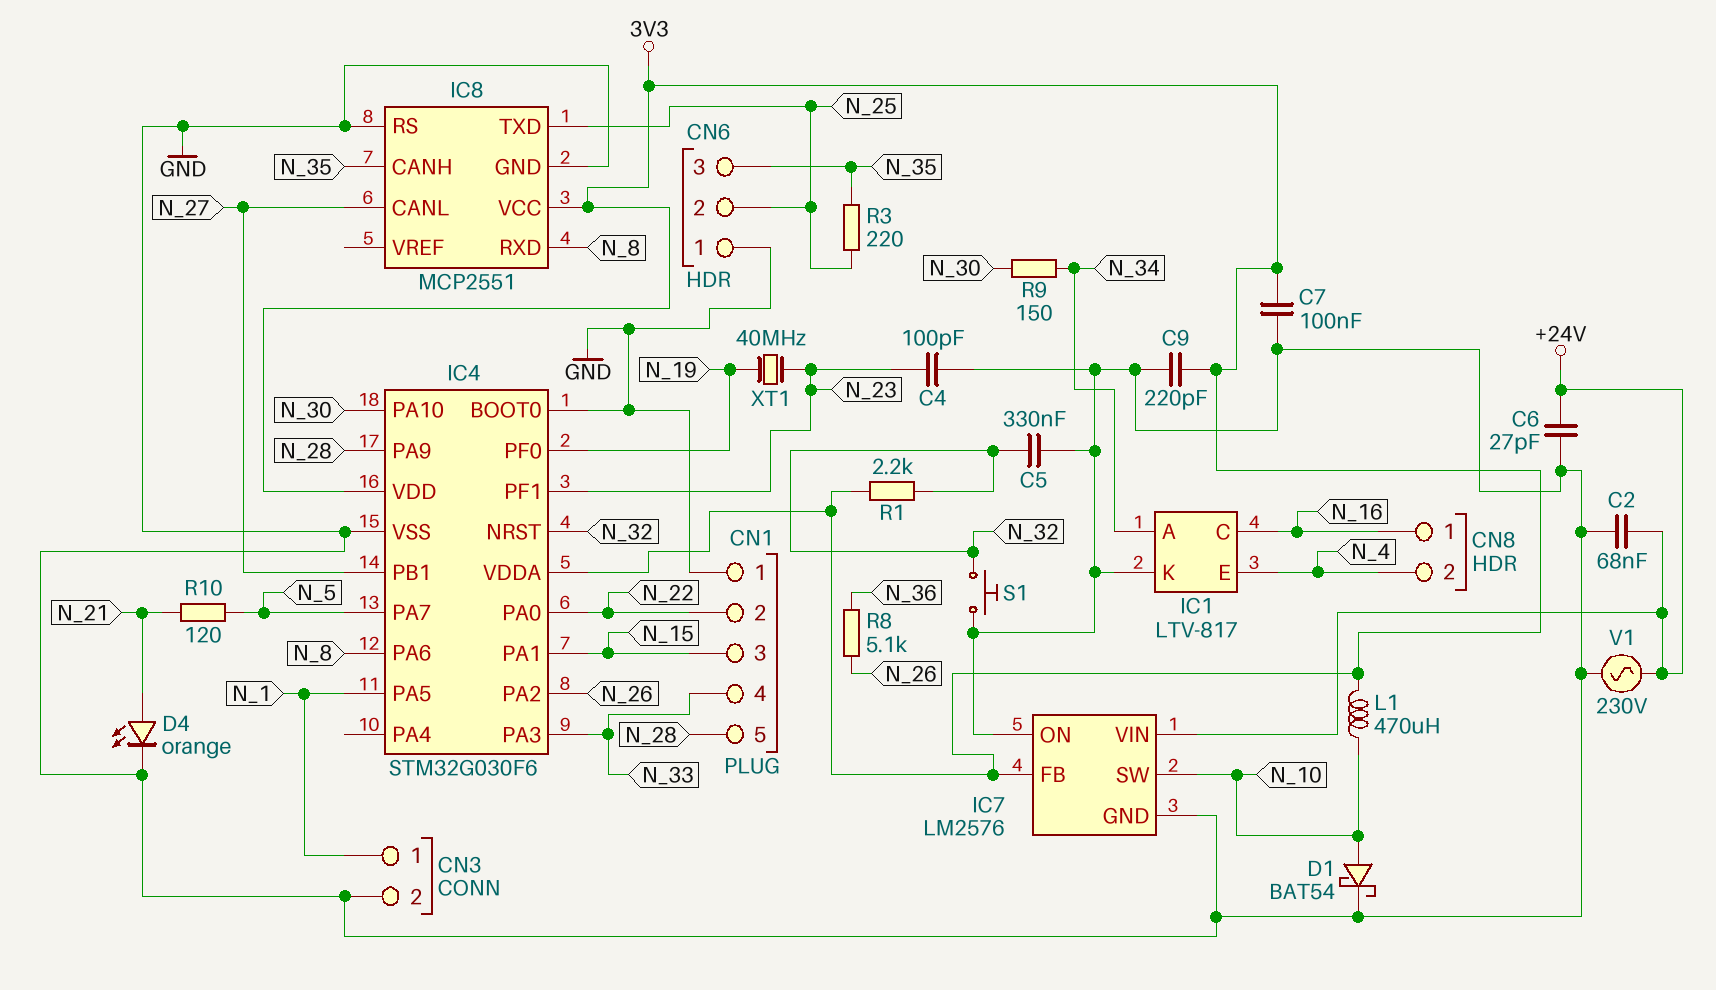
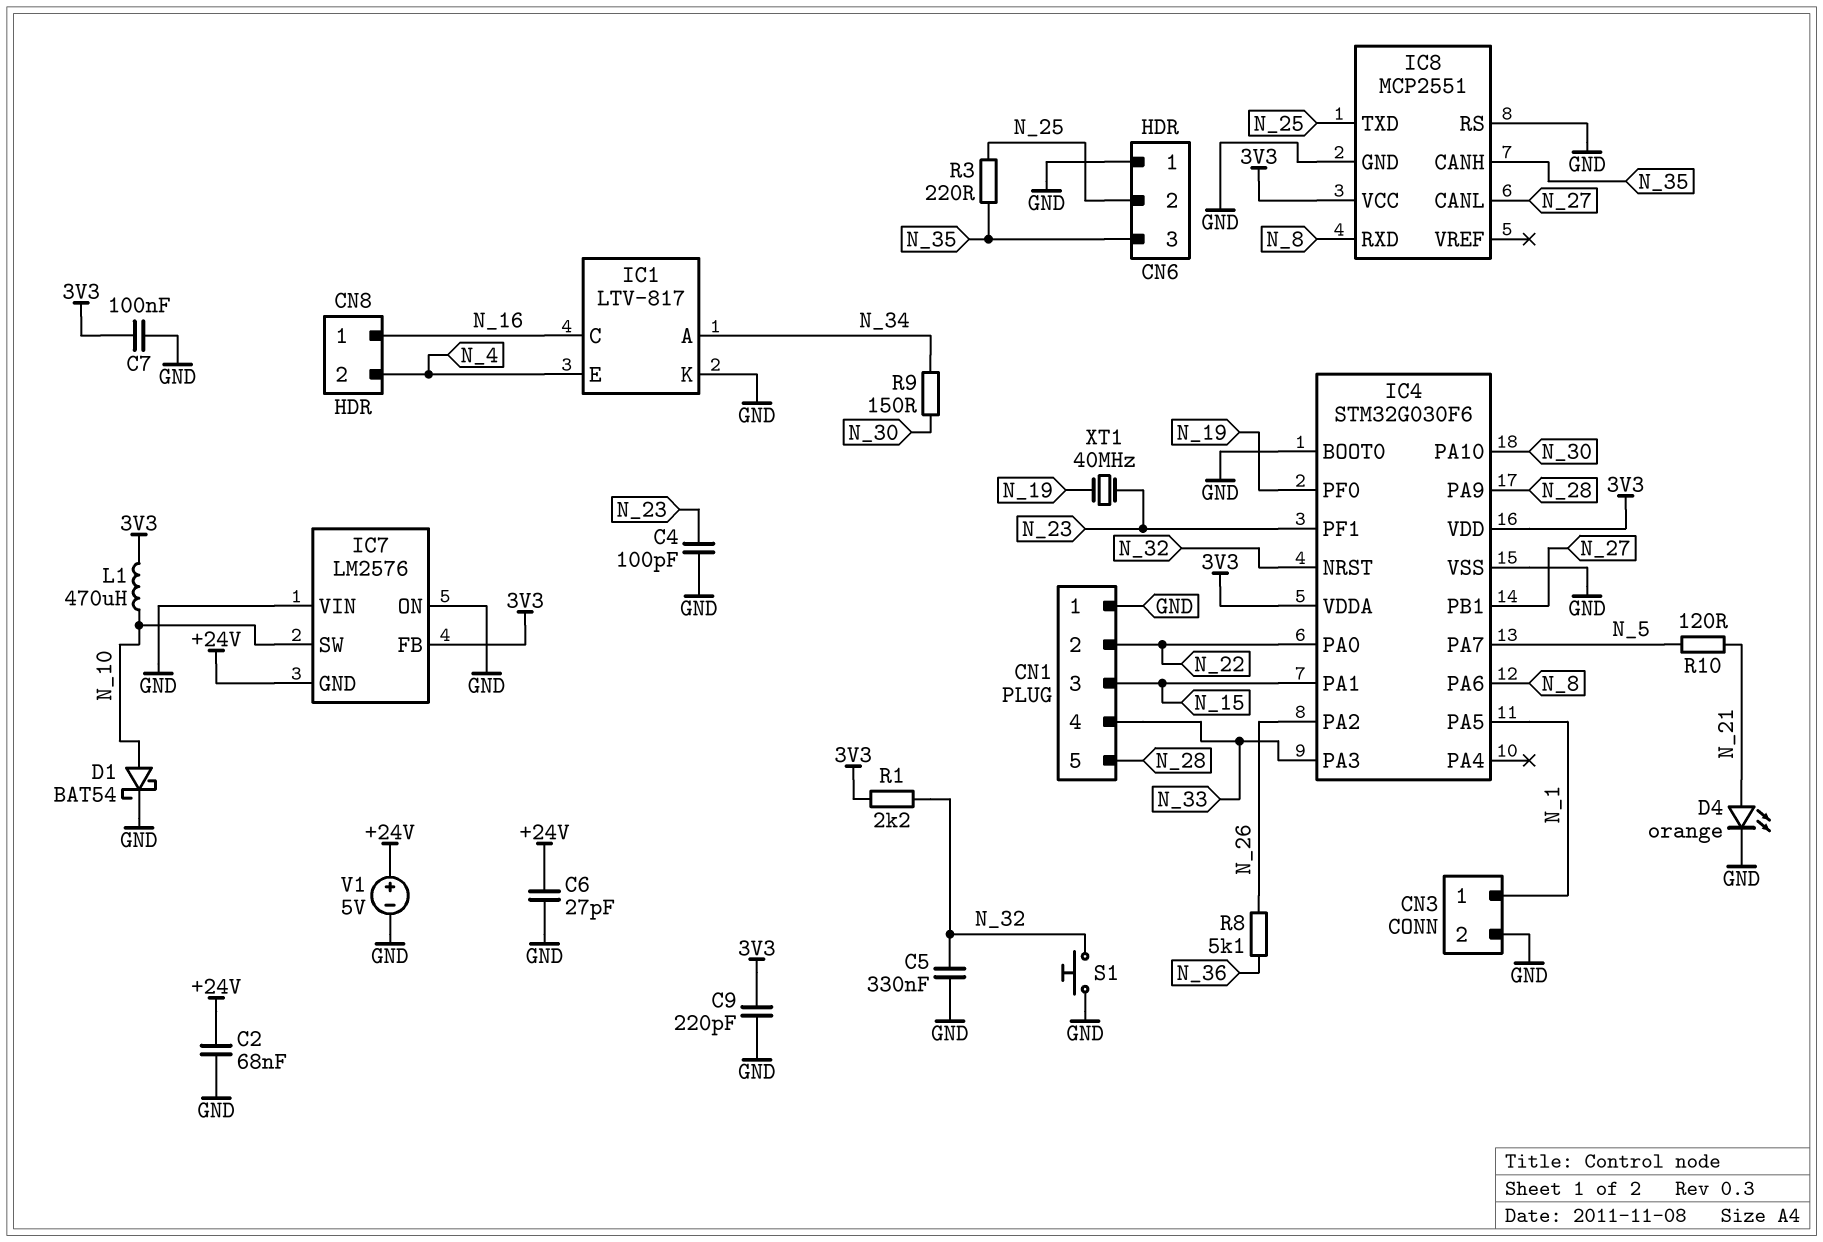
IC7 pin GND: GND -> +24V
IC7 pin VIN: +24V -> GND
V1: AC 230V (+24V, GND) -> 5V (plus +24V, minus GND)

